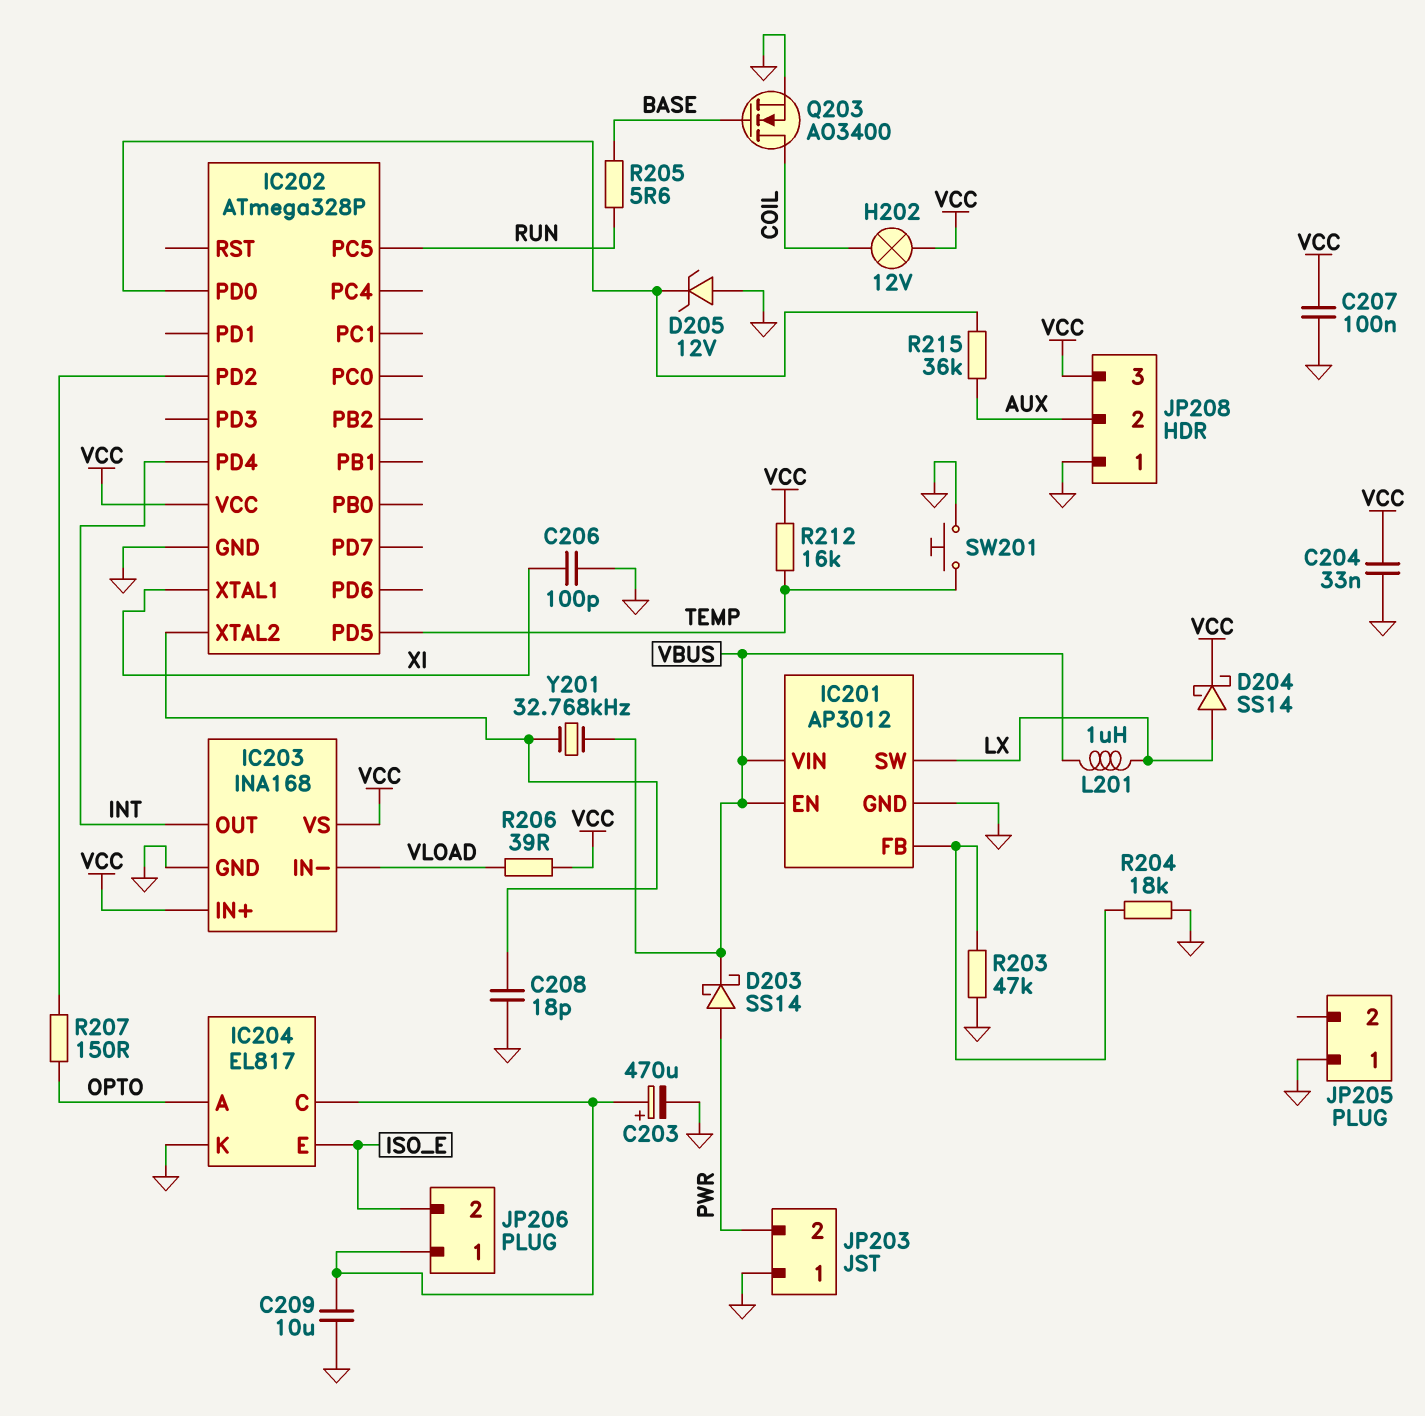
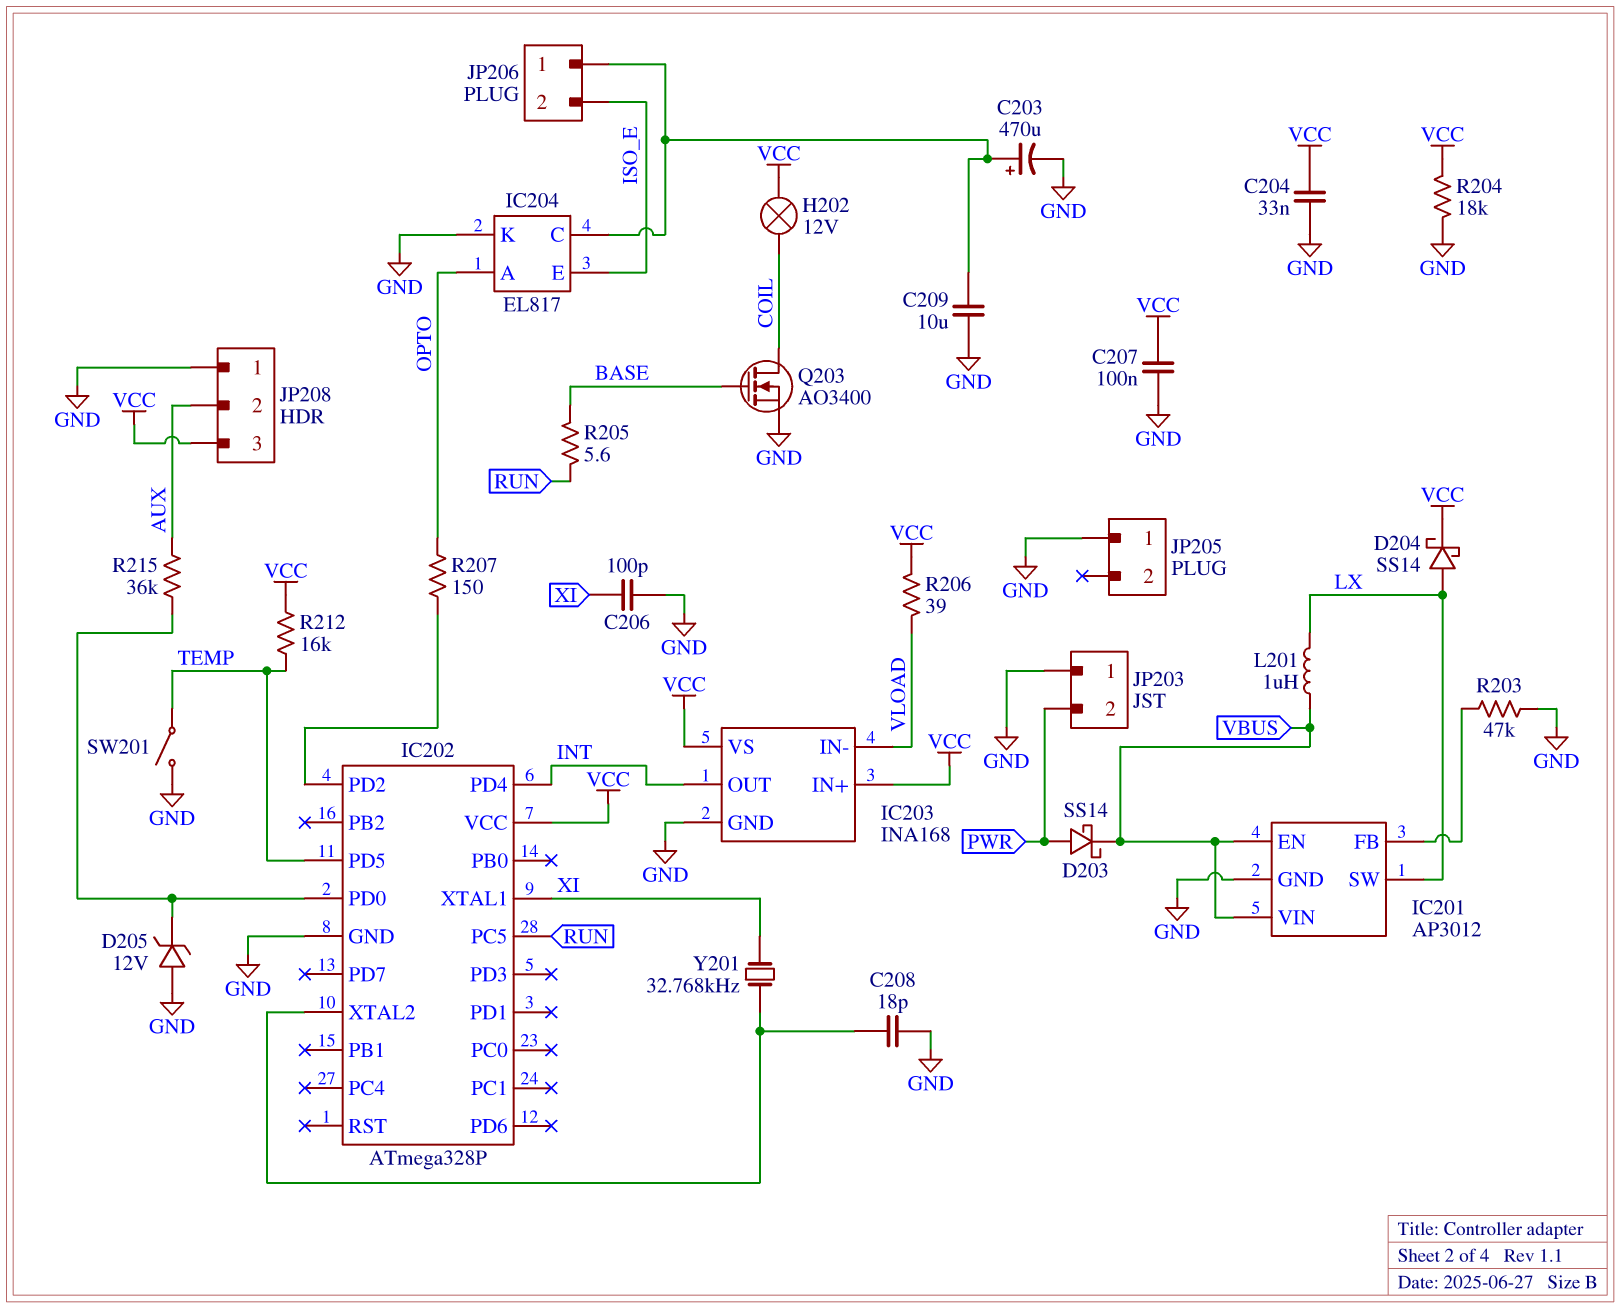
R204: 18k (GND, IC201/FB) -> 18k (GND, VCC)
SW201: button (GND, TEMP) -> switch (GND, TEMP)
Y201: 32.768kHz (IC202/XTAL2, VBUS) -> 32.768kHz (IC202/XTAL2, XI)

